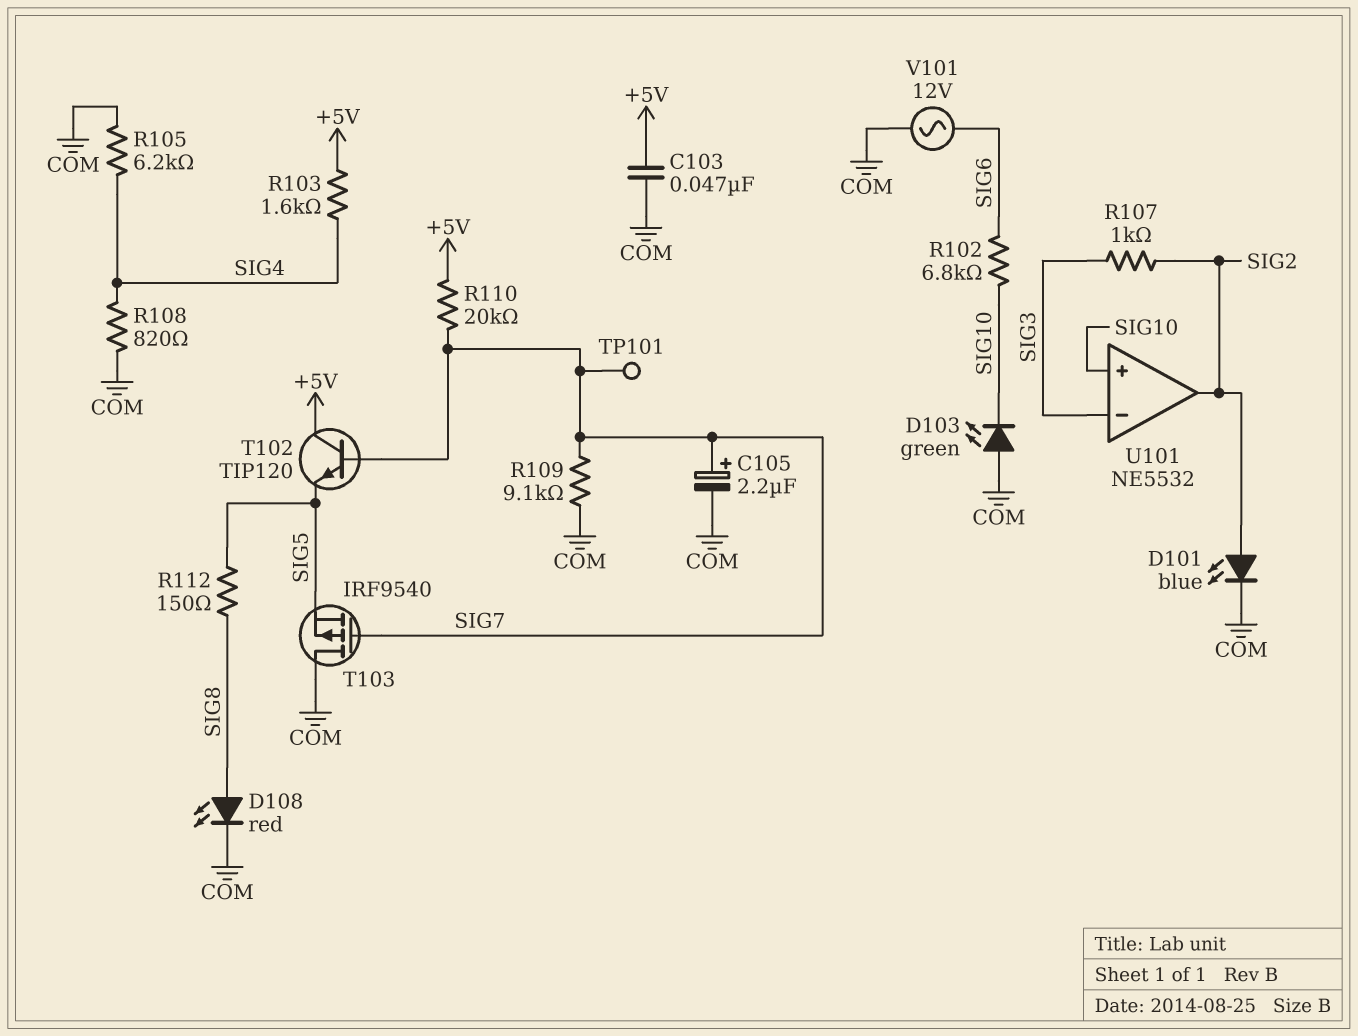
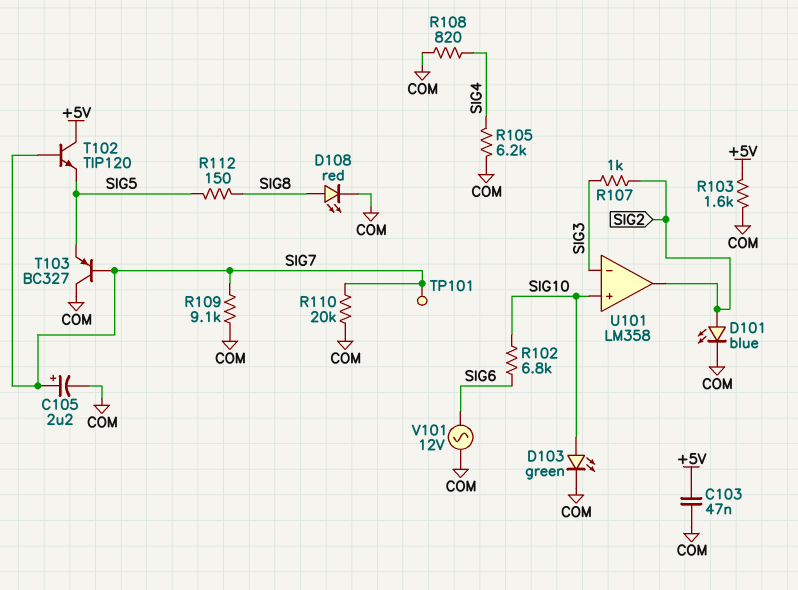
D103: LED green (A COM, K SIG10) -> LED green (A SIG10, K COM)
R103: 1.6k (+5V, SIG4) -> 1.6k (+5V, COM)
R110: 20k (+5V, SIG7) -> 20k (COM, SIG7)
T103: PMOS IRF9540 (G SIG7, D COM, S SIG5) -> PNP BC327 (B SIG7, C COM, E SIG5)
U101: NE5532 -> LM358

